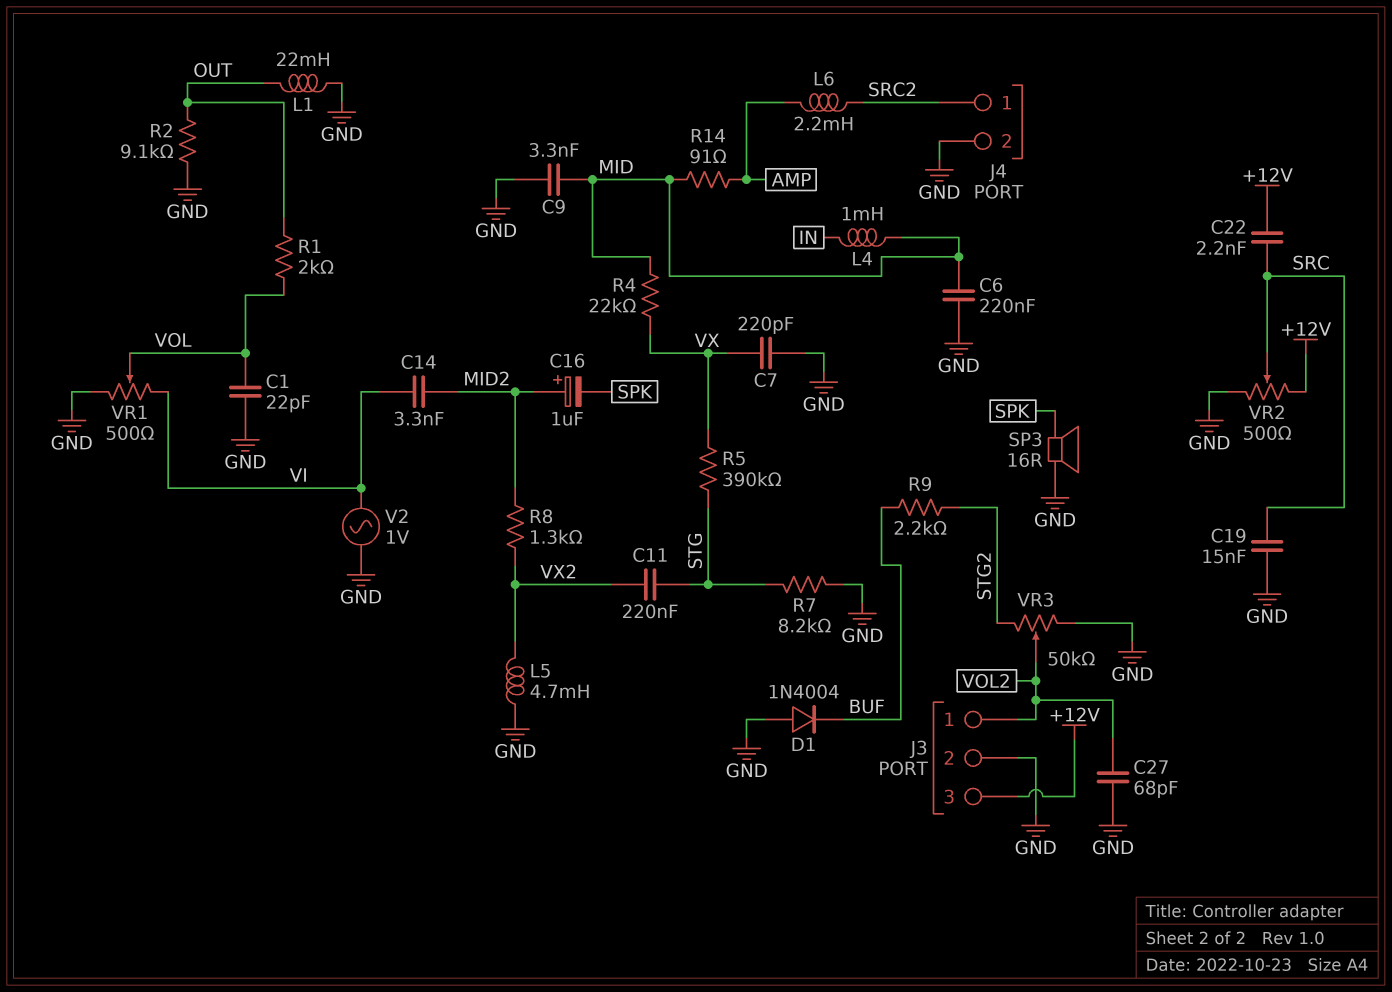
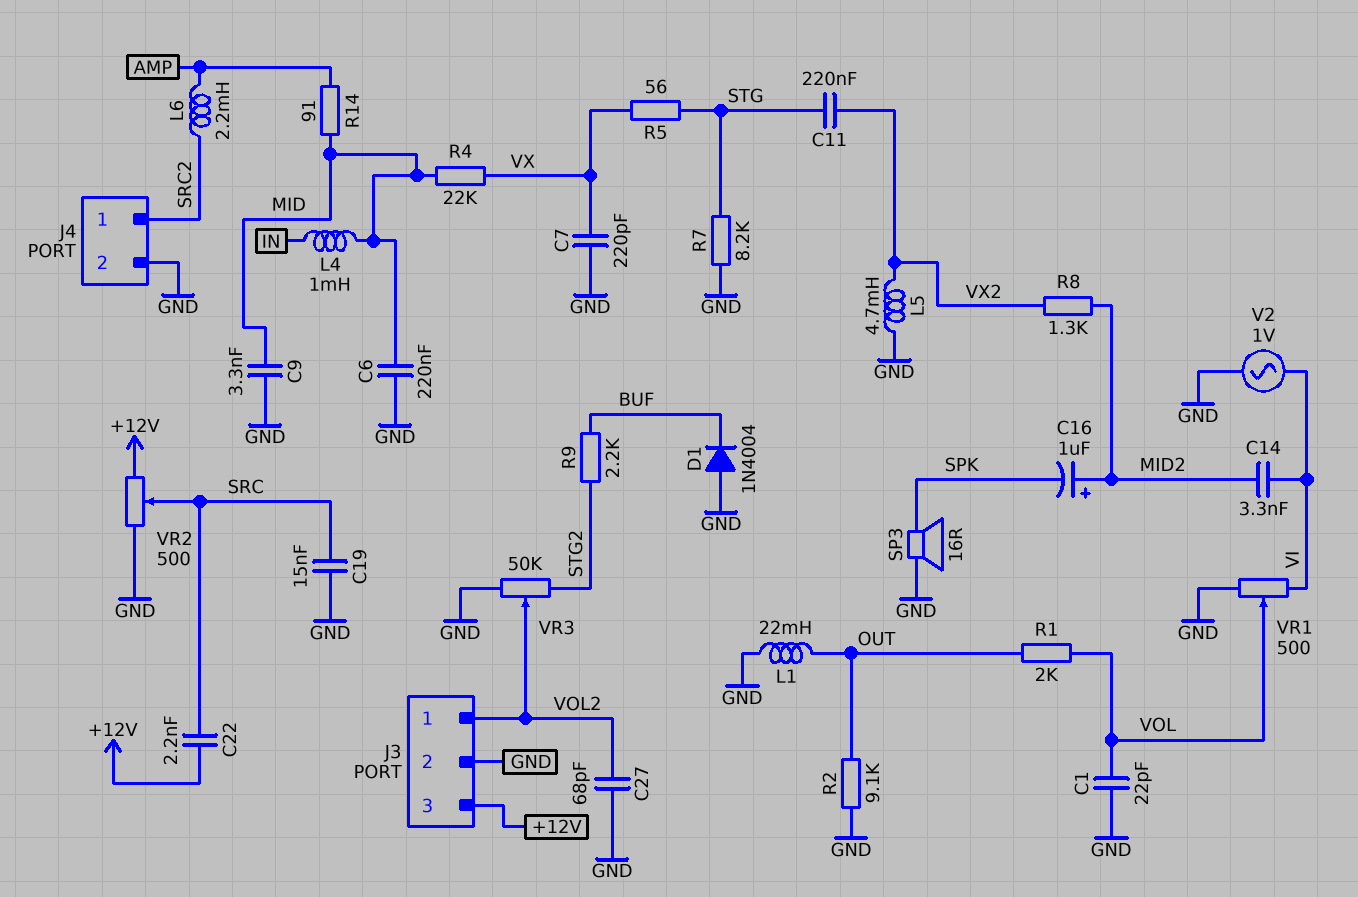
R5: 390k (STG, VX) -> 56 (STG, VX)

